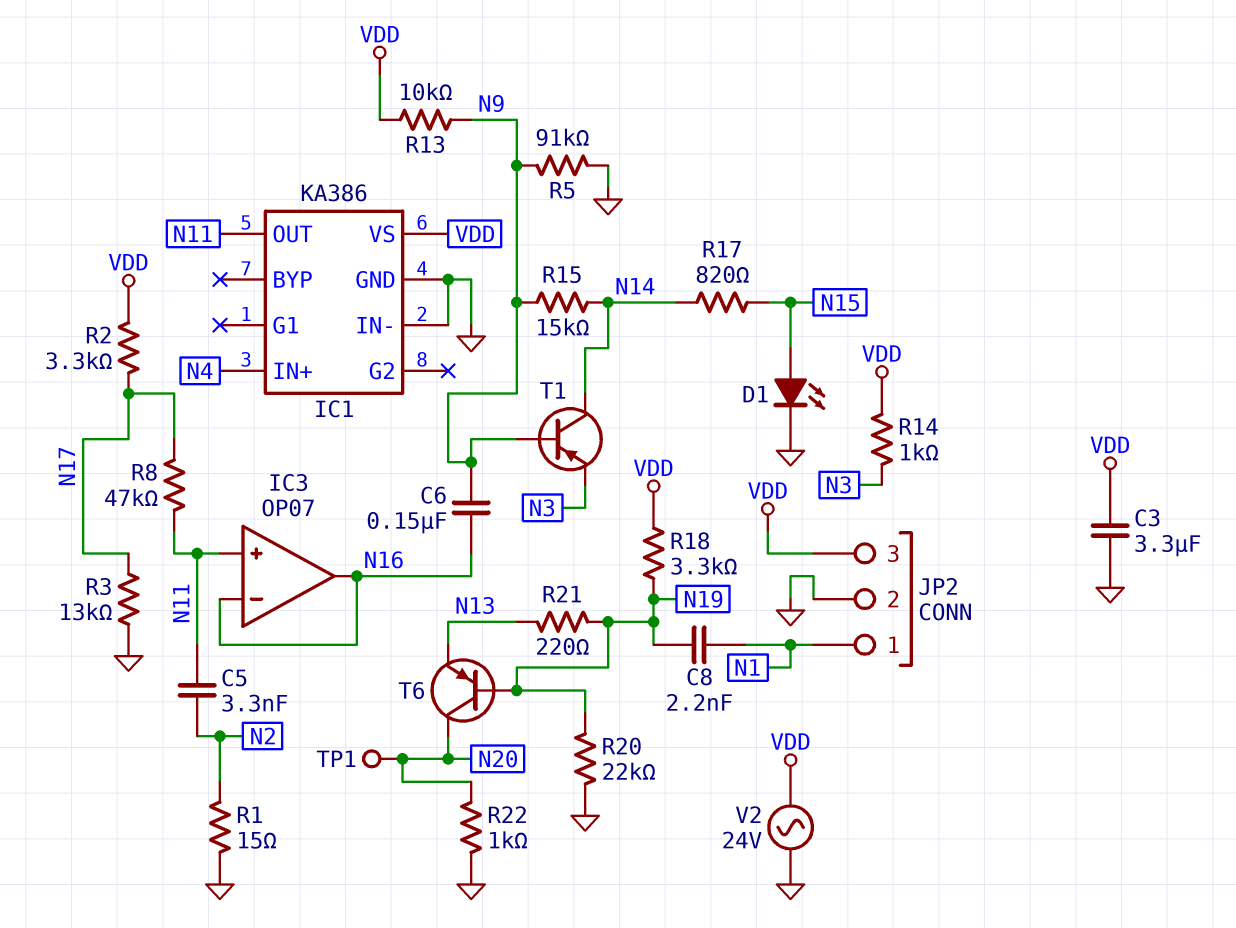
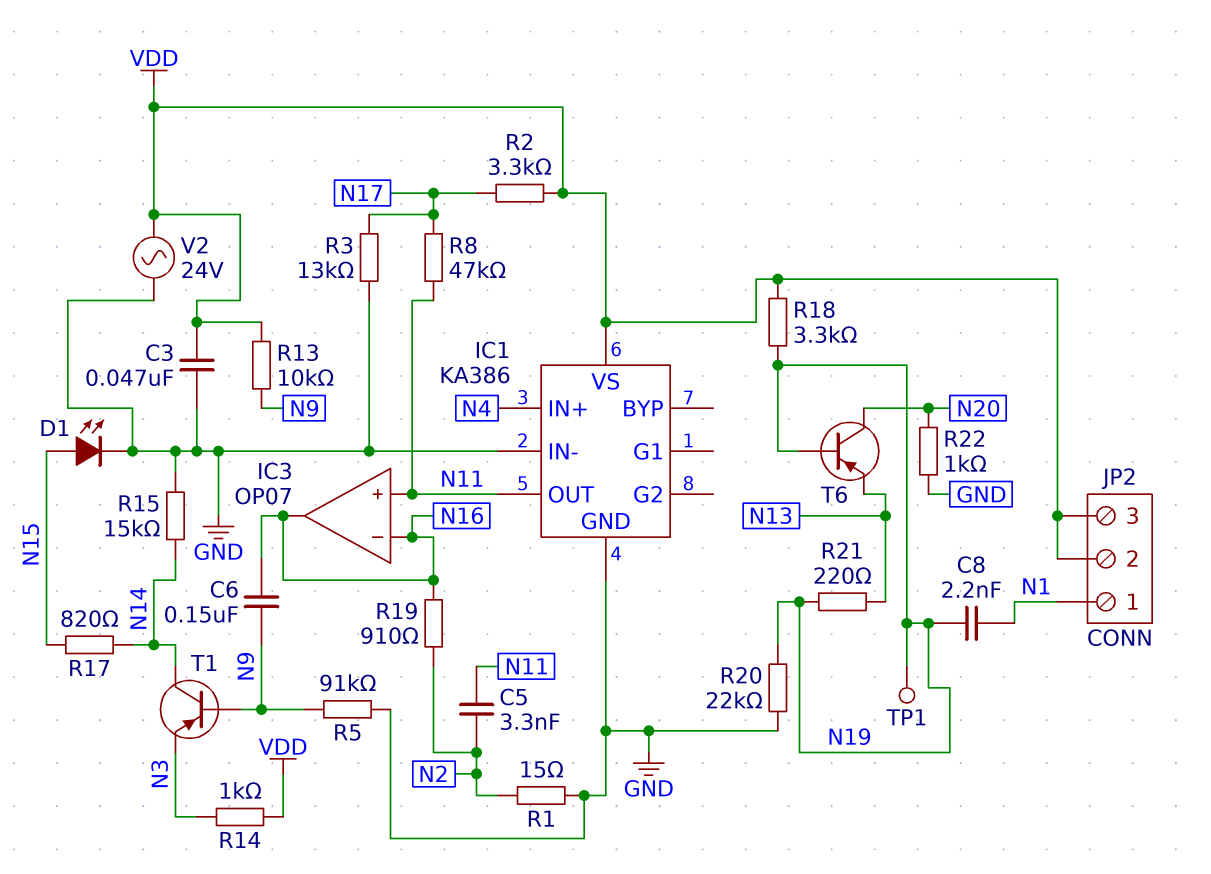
C3: 3.3uF (GND, VDD) -> 47nF (GND, VDD)
JP2 pin 2: GND -> VDD
R15: 15k (N9, N14) -> 15k (GND, N14)
R19: none -> 910 (N2, N16)
TP1: test point (N20) -> test point (N19)

